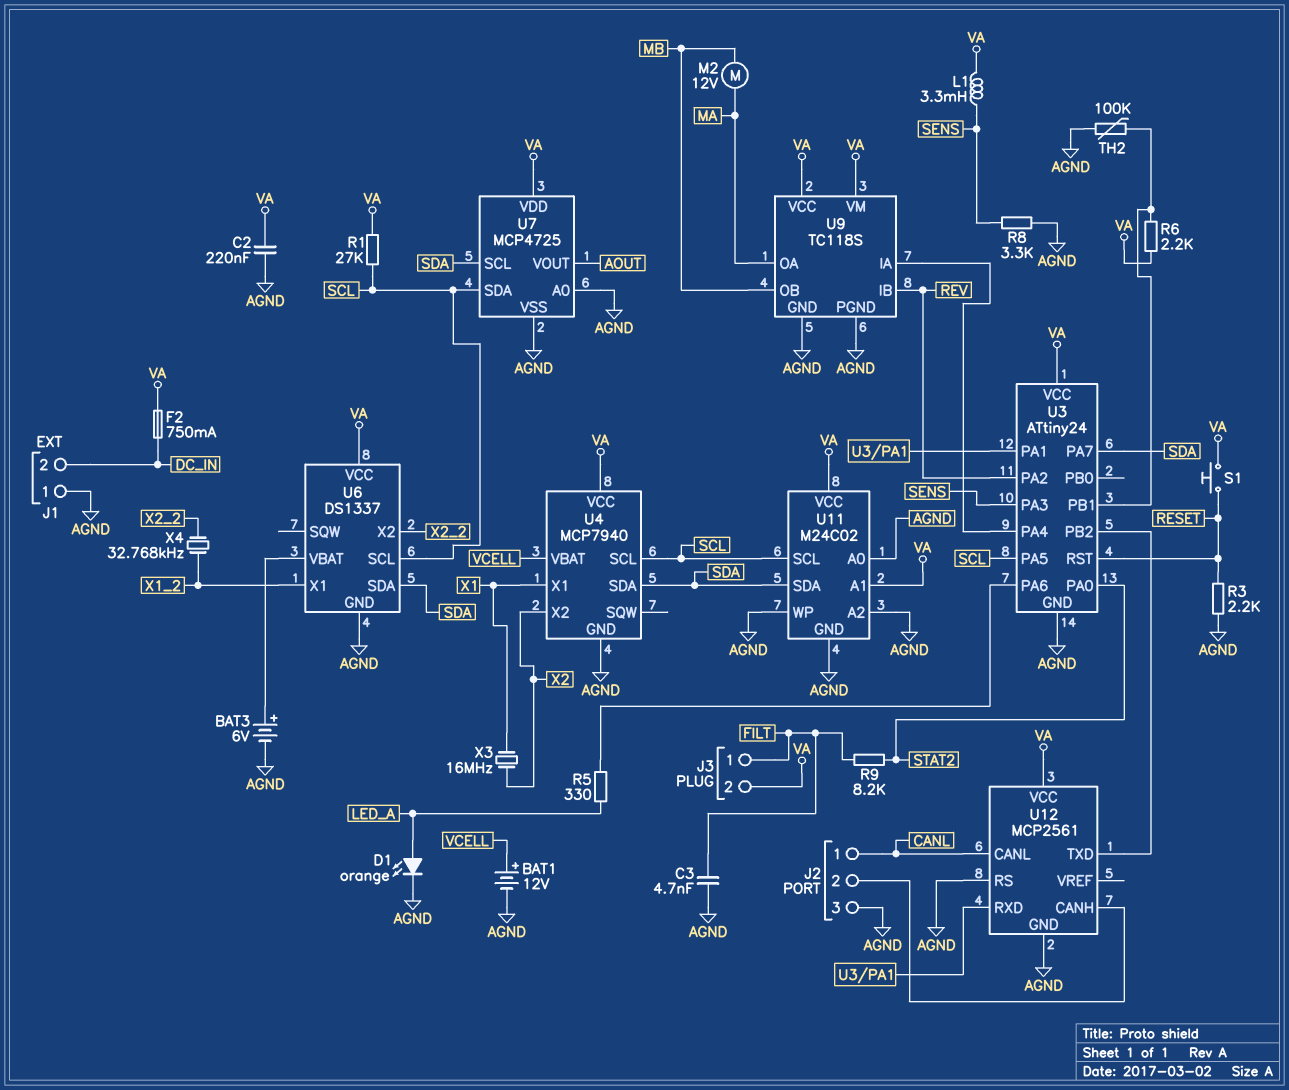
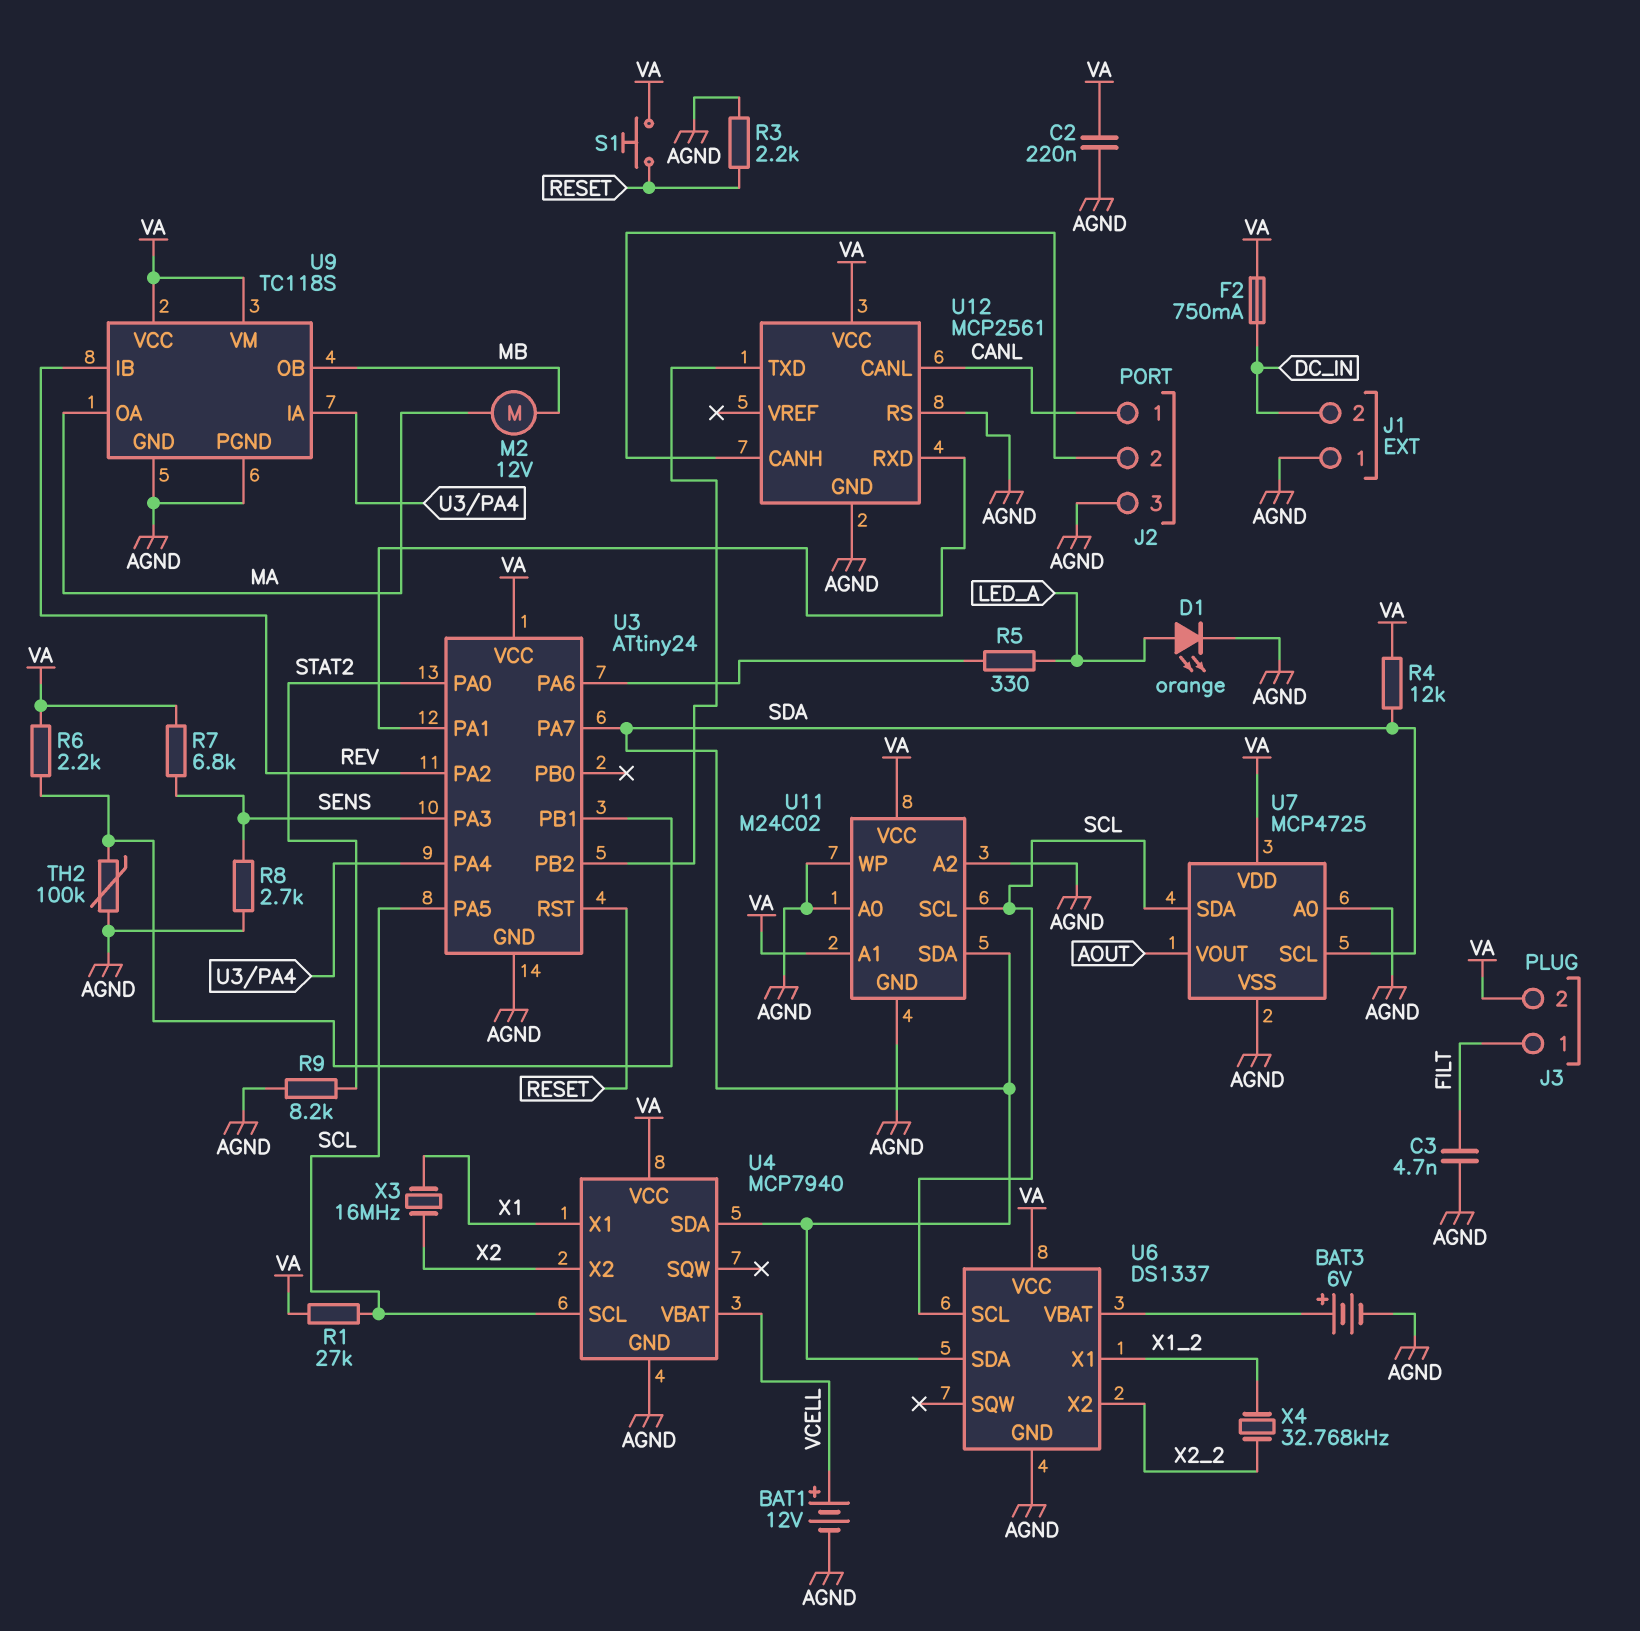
L1: 3.3mH (SENS, VA) -> none
R4: none -> 12k (SDA, VA)
R7: none -> 6.8k (SENS, VA)
R8: 3.3k (AGND, SENS) -> 2.7k (AGND, SENS)
R9: 8.2k (FILT, STAT2) -> 8.2k (AGND, STAT2)

